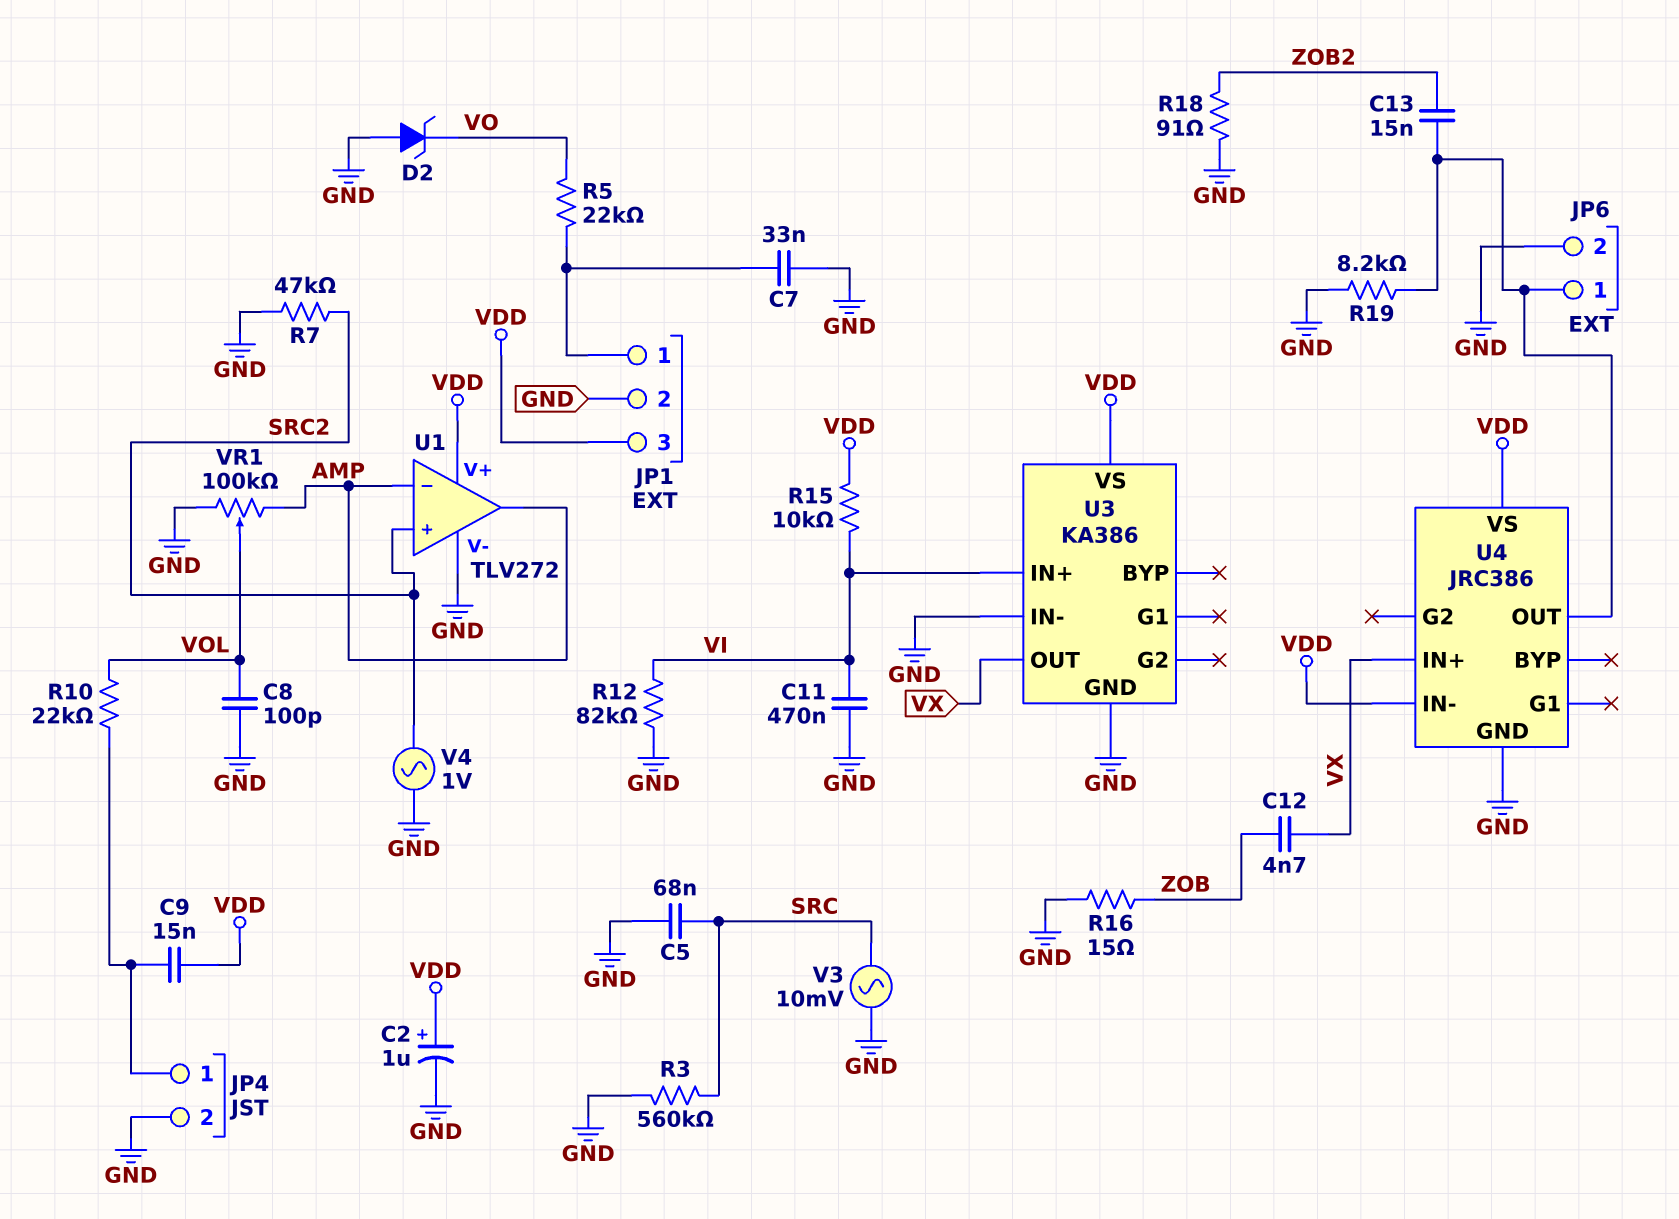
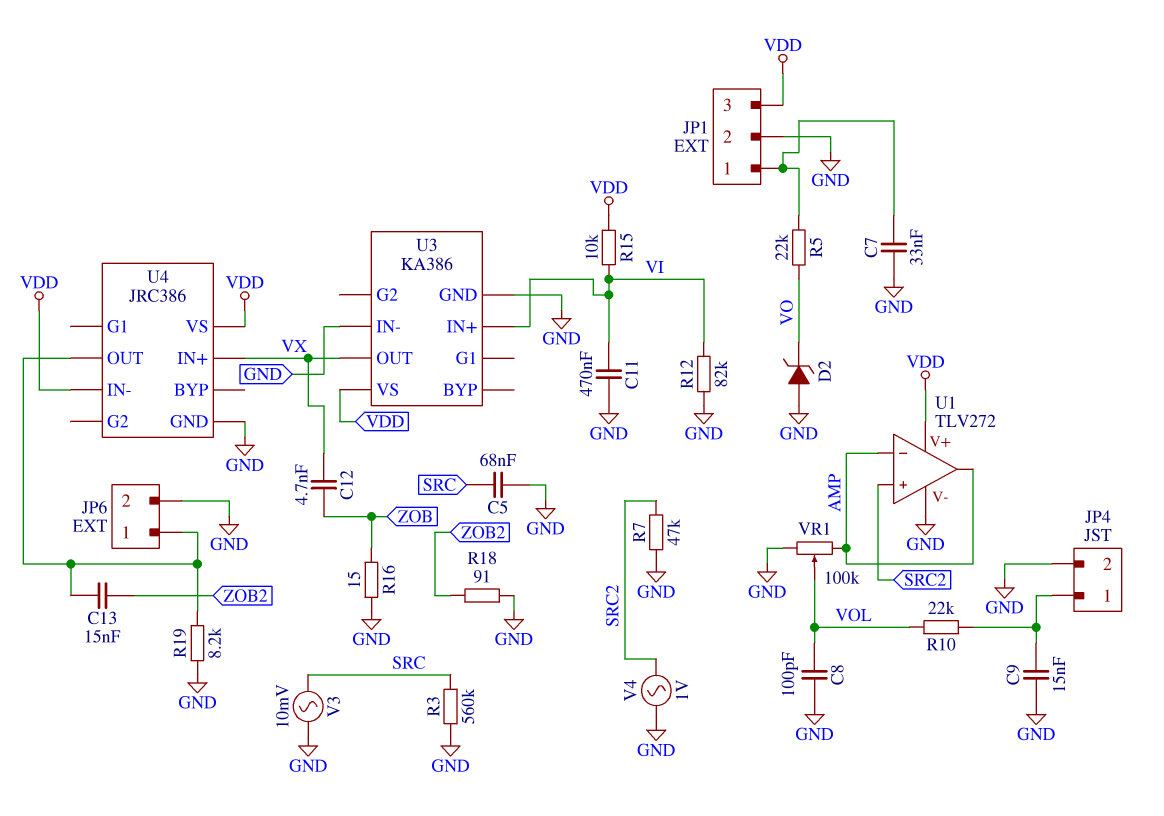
C2: 1uF (plus VDD, minus GND) -> none
C9: 15nF (JP4/1, VDD) -> 15nF (GND, JP4/1)

